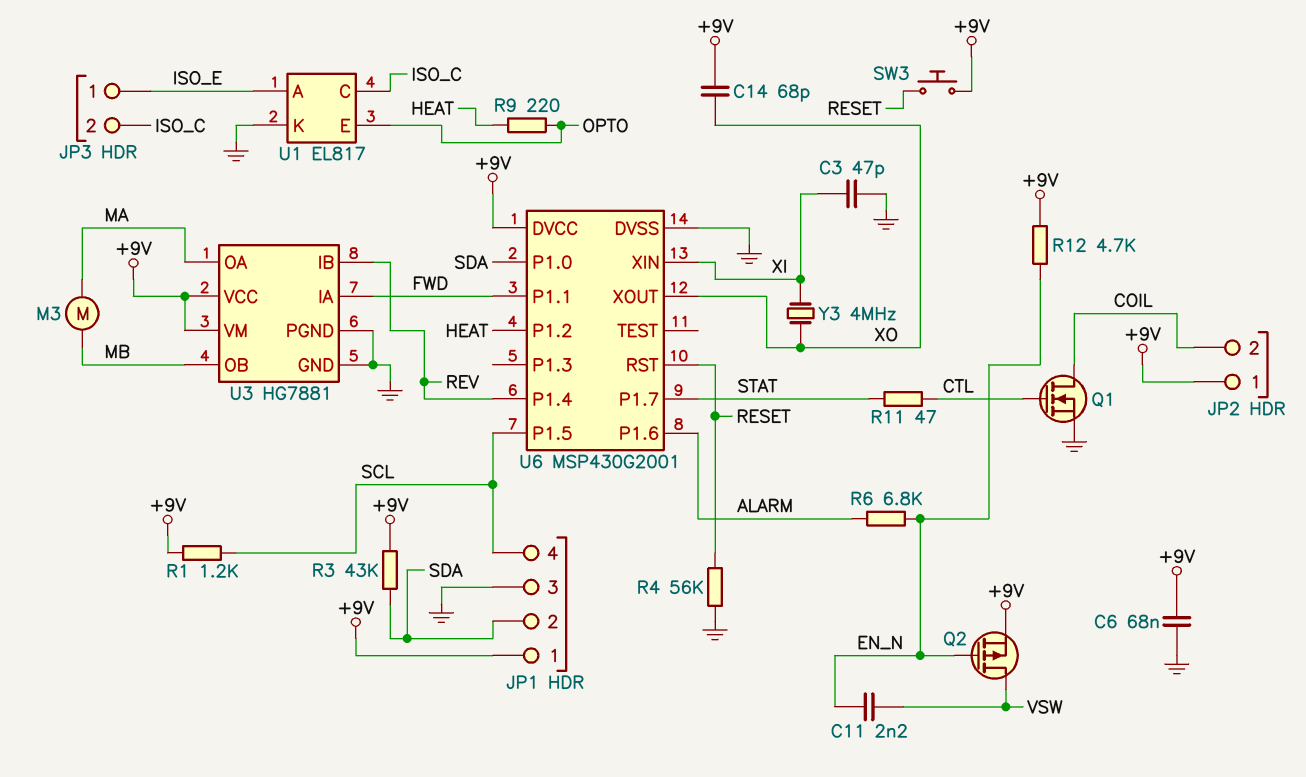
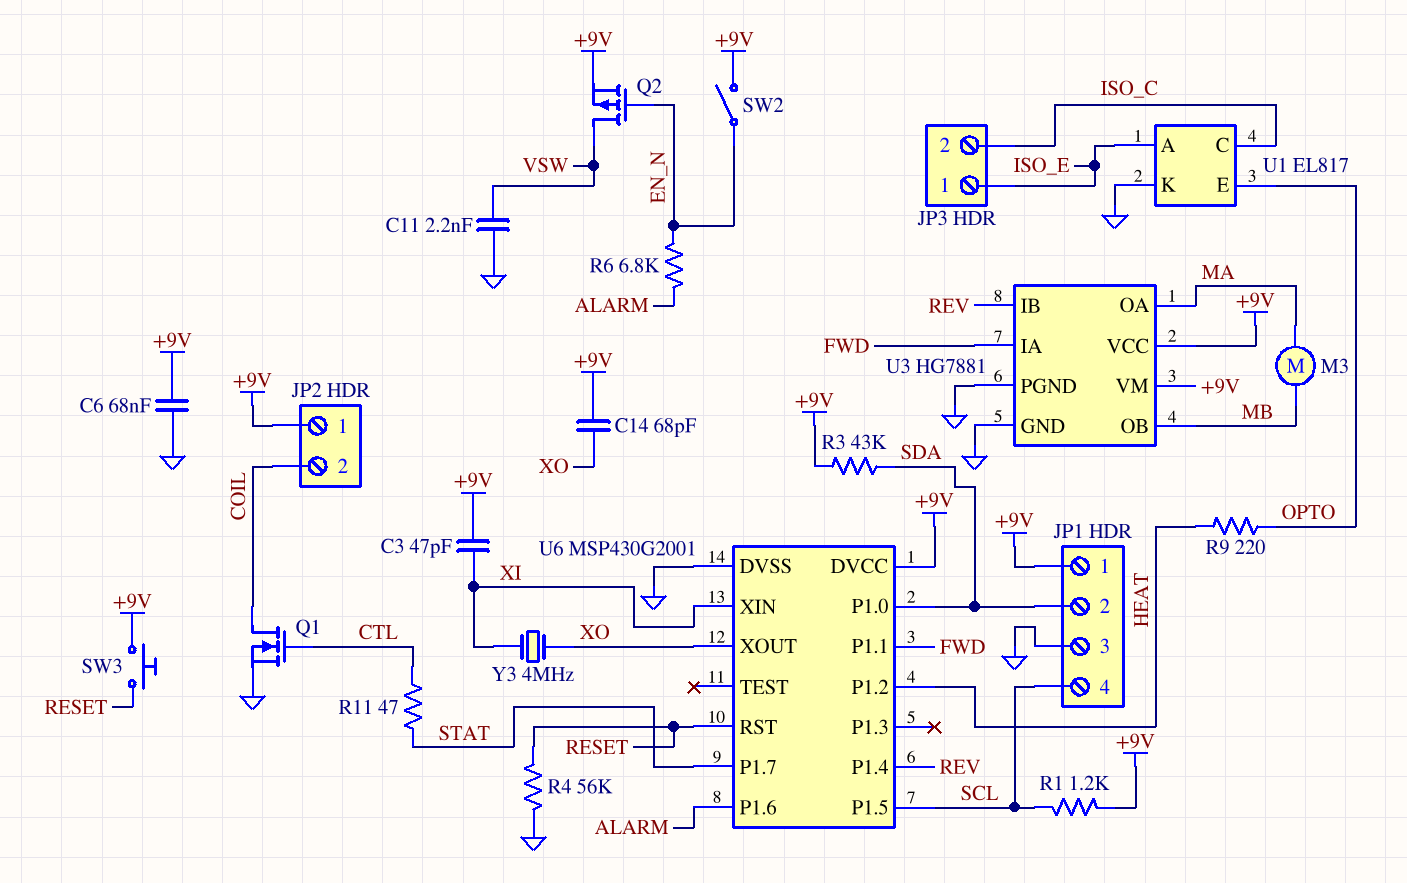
C3: 47pF (GND, XI) -> 47pF (+9V, XI)
C11: 2.2nF (EN_N, VSW) -> 2.2nF (GND, VSW)
R12: 4.7k (+9V, EN_N) -> none
SW2: none -> switch (+9V, EN_N)

